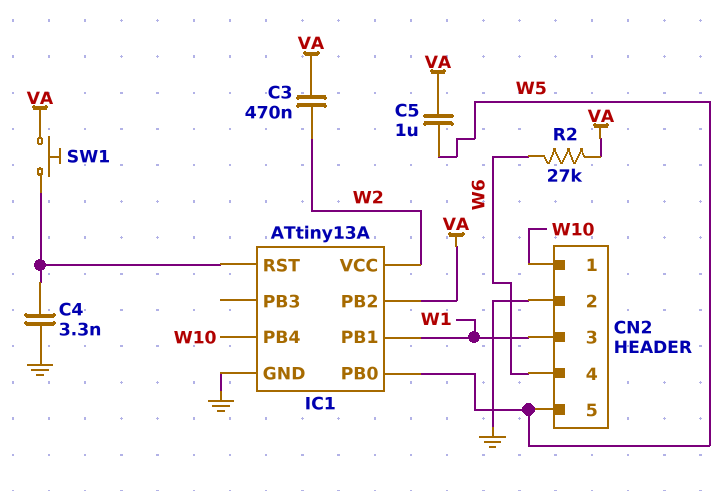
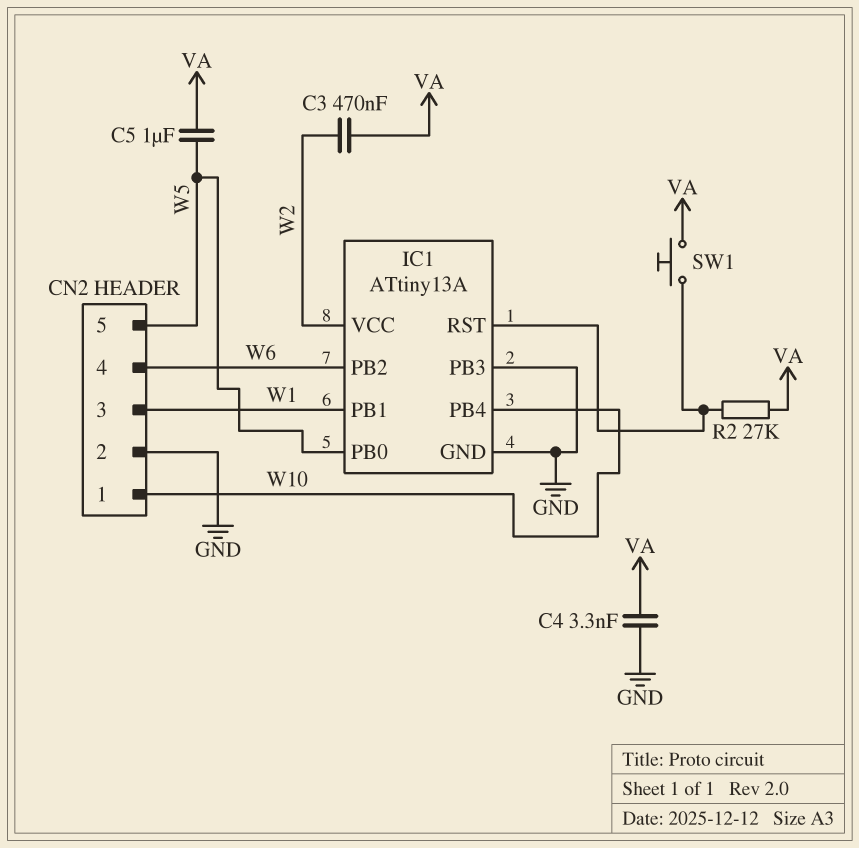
C4: 3.3nF (GND, IC1/RST) -> 3.3nF (GND, VA)
IC1 pin PB2: VA -> W6
IC1 pin PB3: none -> GND
R2: 27k (VA, W6) -> 27k (IC1/RST, VA)

